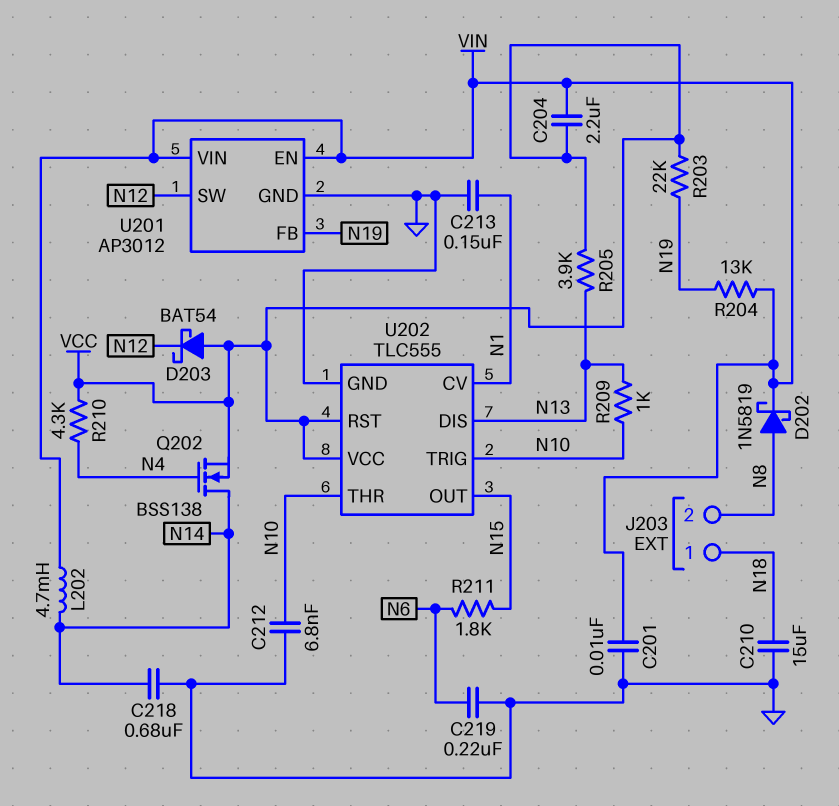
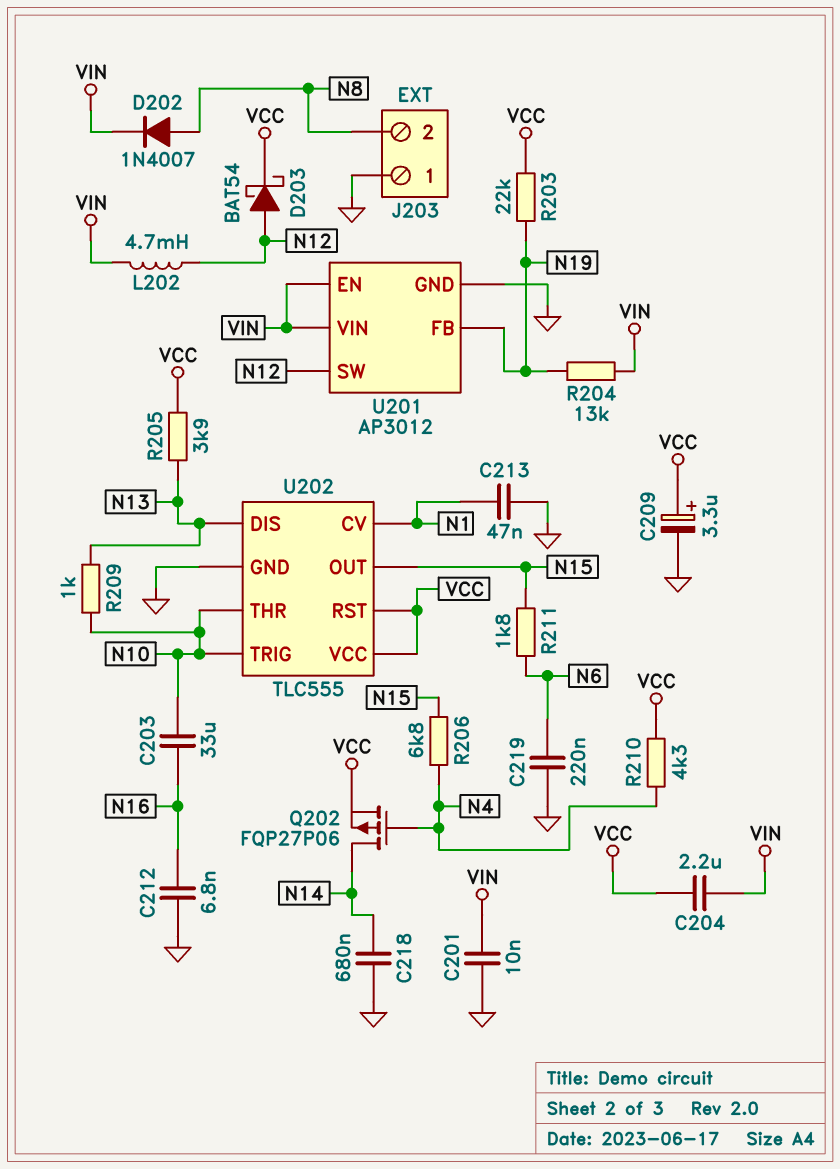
C203: none -> 33uF (N10, N16)
C209: none -> 3.3uF (plus VCC, minus GND)
C210: 15uF (GND, N18) -> none
C212: 6.8nF (GND, N10) -> 6.8nF (GND, N16)
C213: 150nF (GND, N1) -> 47nF (GND, N1)
D202: schottky 1N5819 (A N8, K VIN) -> diode 1N4007 (A N8, K VIN)
D203: schottky BAT54 (A VCC, K N12) -> schottky BAT54 (A N12, K VCC)
J203 pin 1: N18 -> GND
L202: 4.7mH (N14, VIN) -> 4.7mH (N12, VIN)
Q202: NMOS BSS138 (G N4, D N14, S VCC) -> PMOS FQP27P06 (G N4, D N14, S VCC)
R206: none -> 6.8k (N4, N15)

